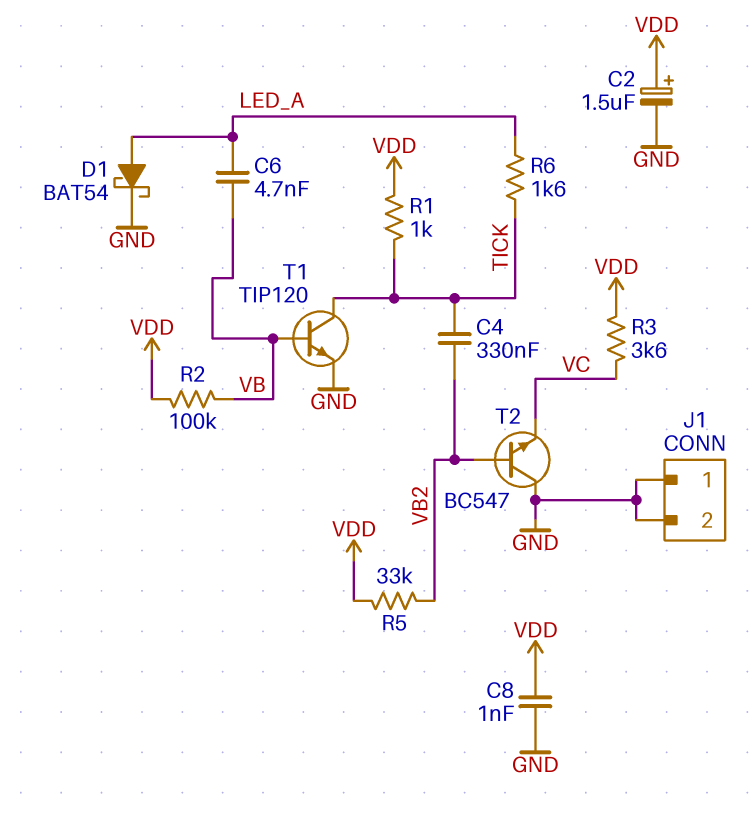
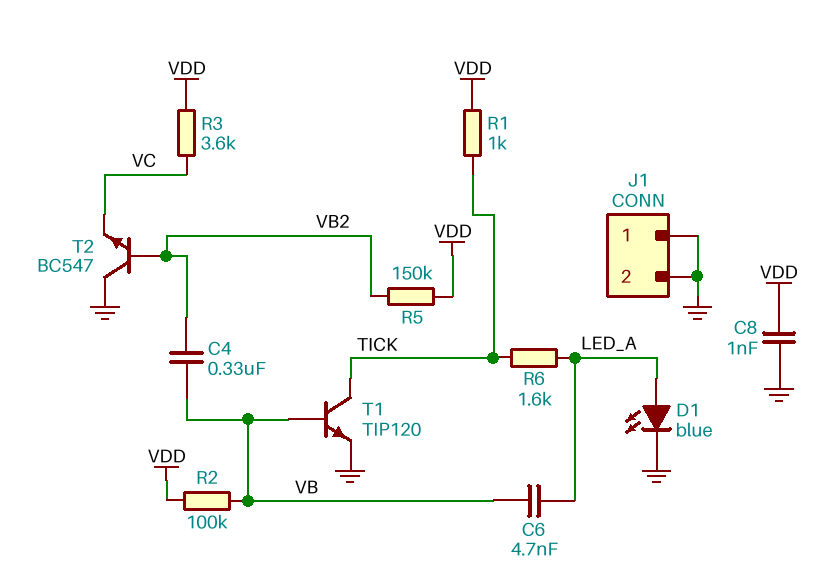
C2: 1.5uF (plus VDD, minus GND) -> none
C4: 330nF (TICK, VB2) -> 330nF (VB, VB2)
D1: schottky BAT54 (A LED_A, K GND) -> LED blue (A LED_A, K GND)
R5: 33k (VB2, VDD) -> 150k (VB2, VDD)

